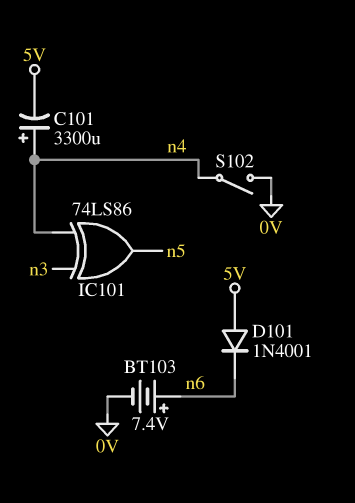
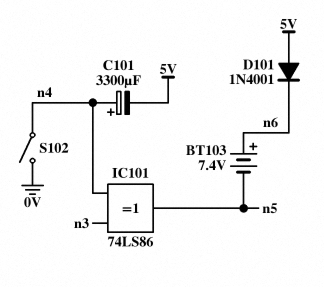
BT103: 7.4V (plus n6, minus 0V) -> 7.4V (plus n6, minus n5)

